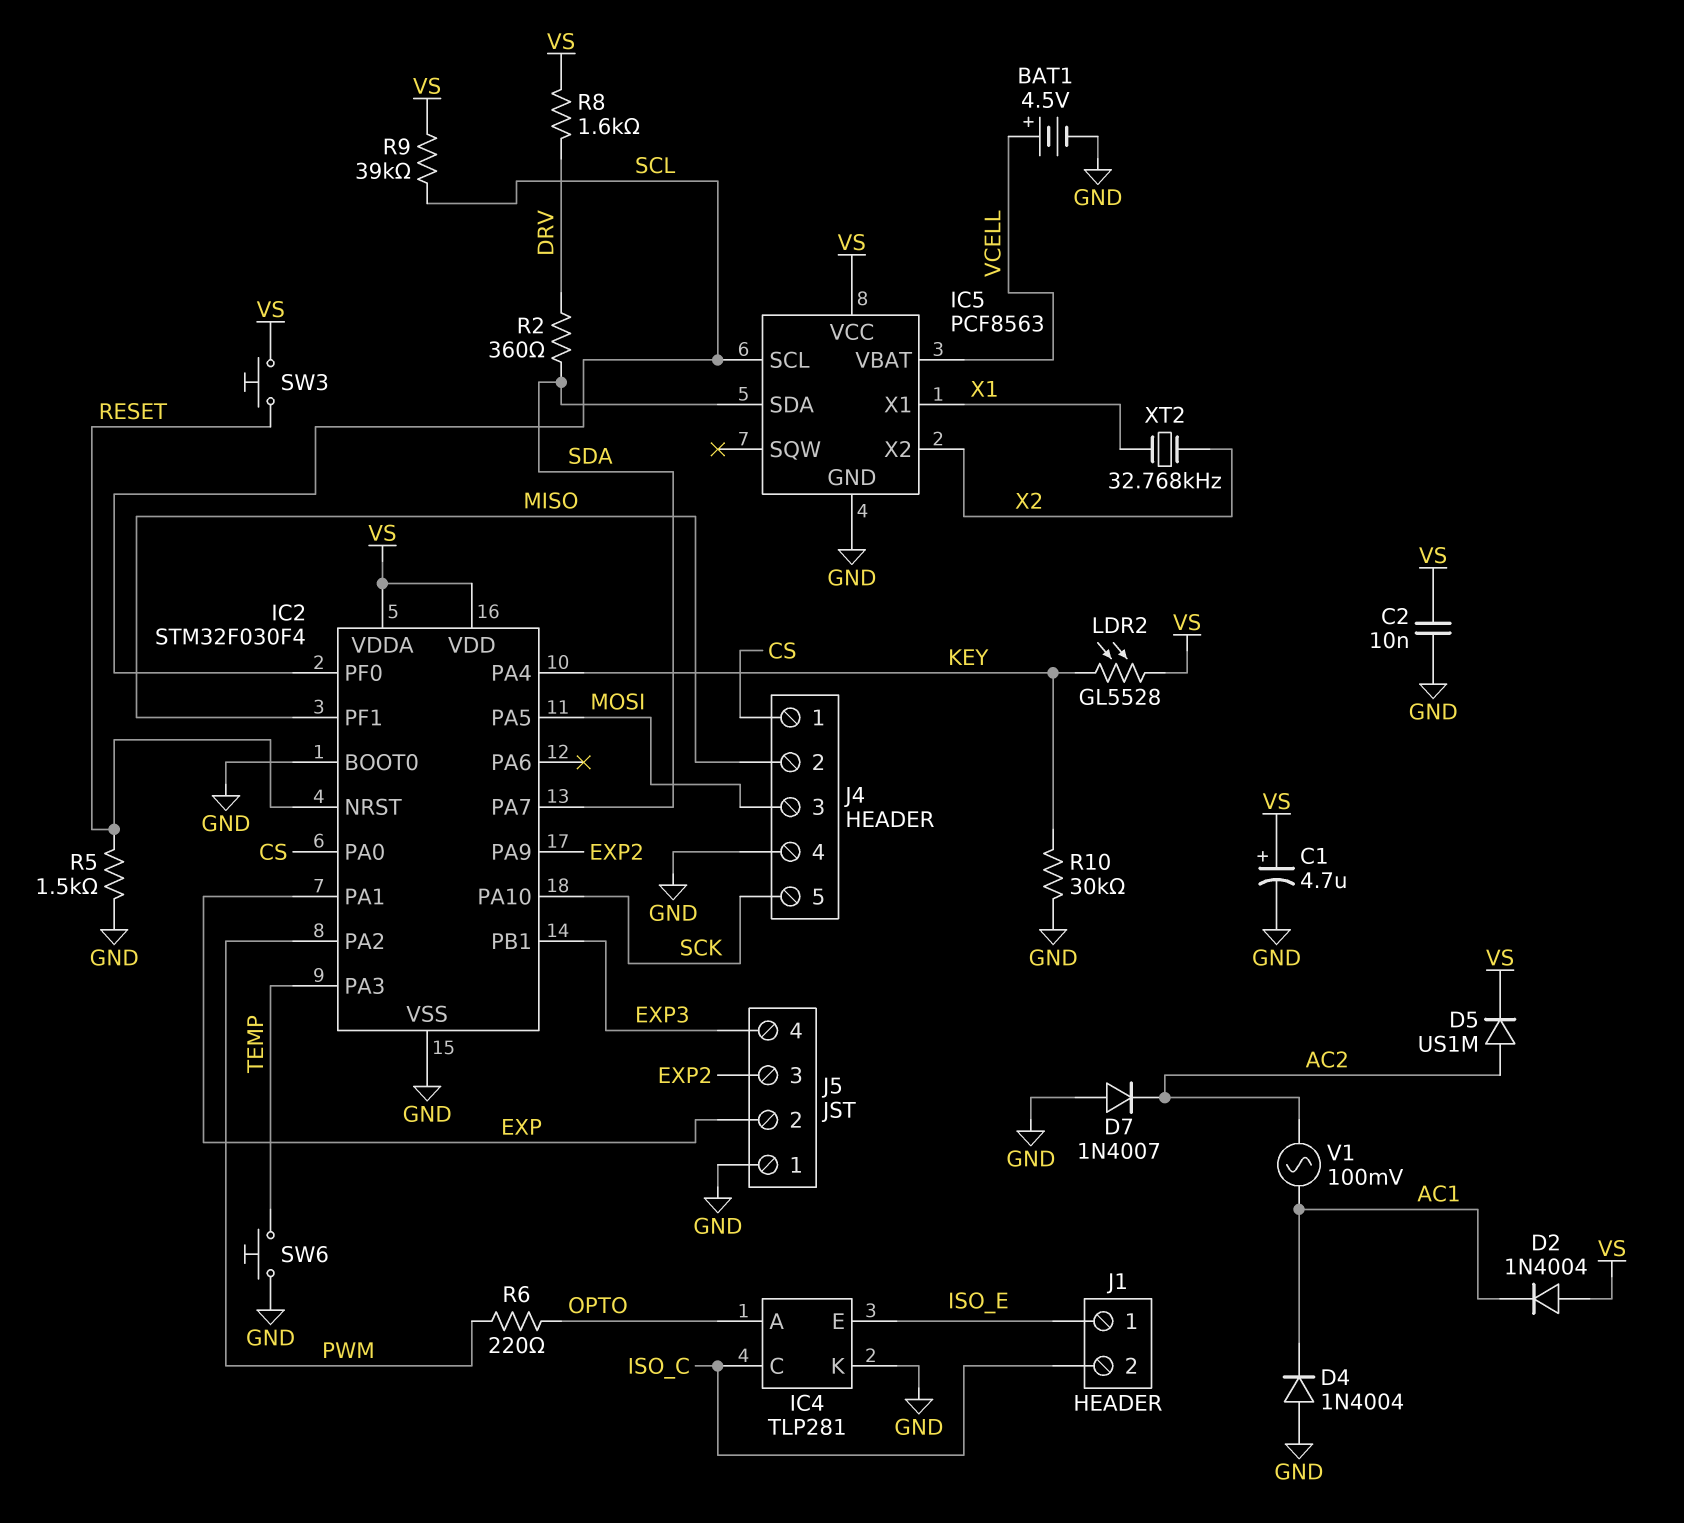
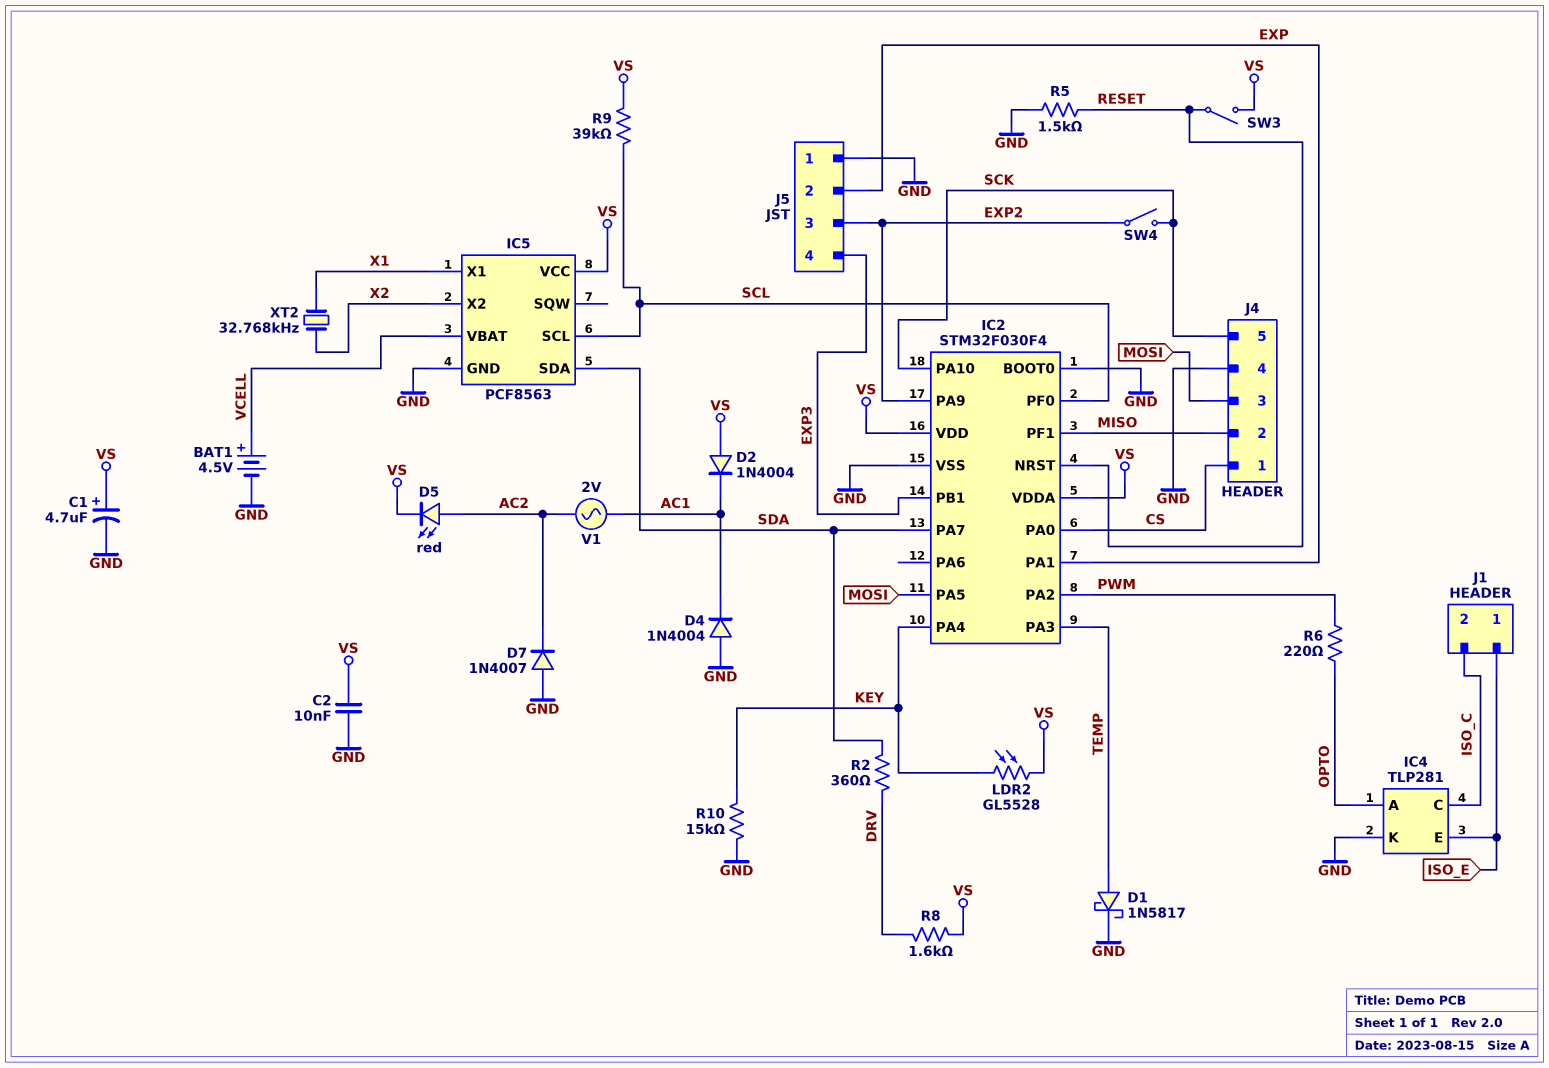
D1: none -> schottky 1N5817 (A TEMP, K GND)
D5: diode US1M (A AC2, K VS) -> LED red (A AC2, K VS)
R10: 30k (GND, KEY) -> 15k (GND, KEY)
SW3: button (RESET, VS) -> switch (RESET, VS)
SW4: none -> switch (EXP2, SCK)
SW6: button (GND, TEMP) -> none
V1: AC 100mV (AC1, AC2) -> AC 2V (AC1, AC2)

